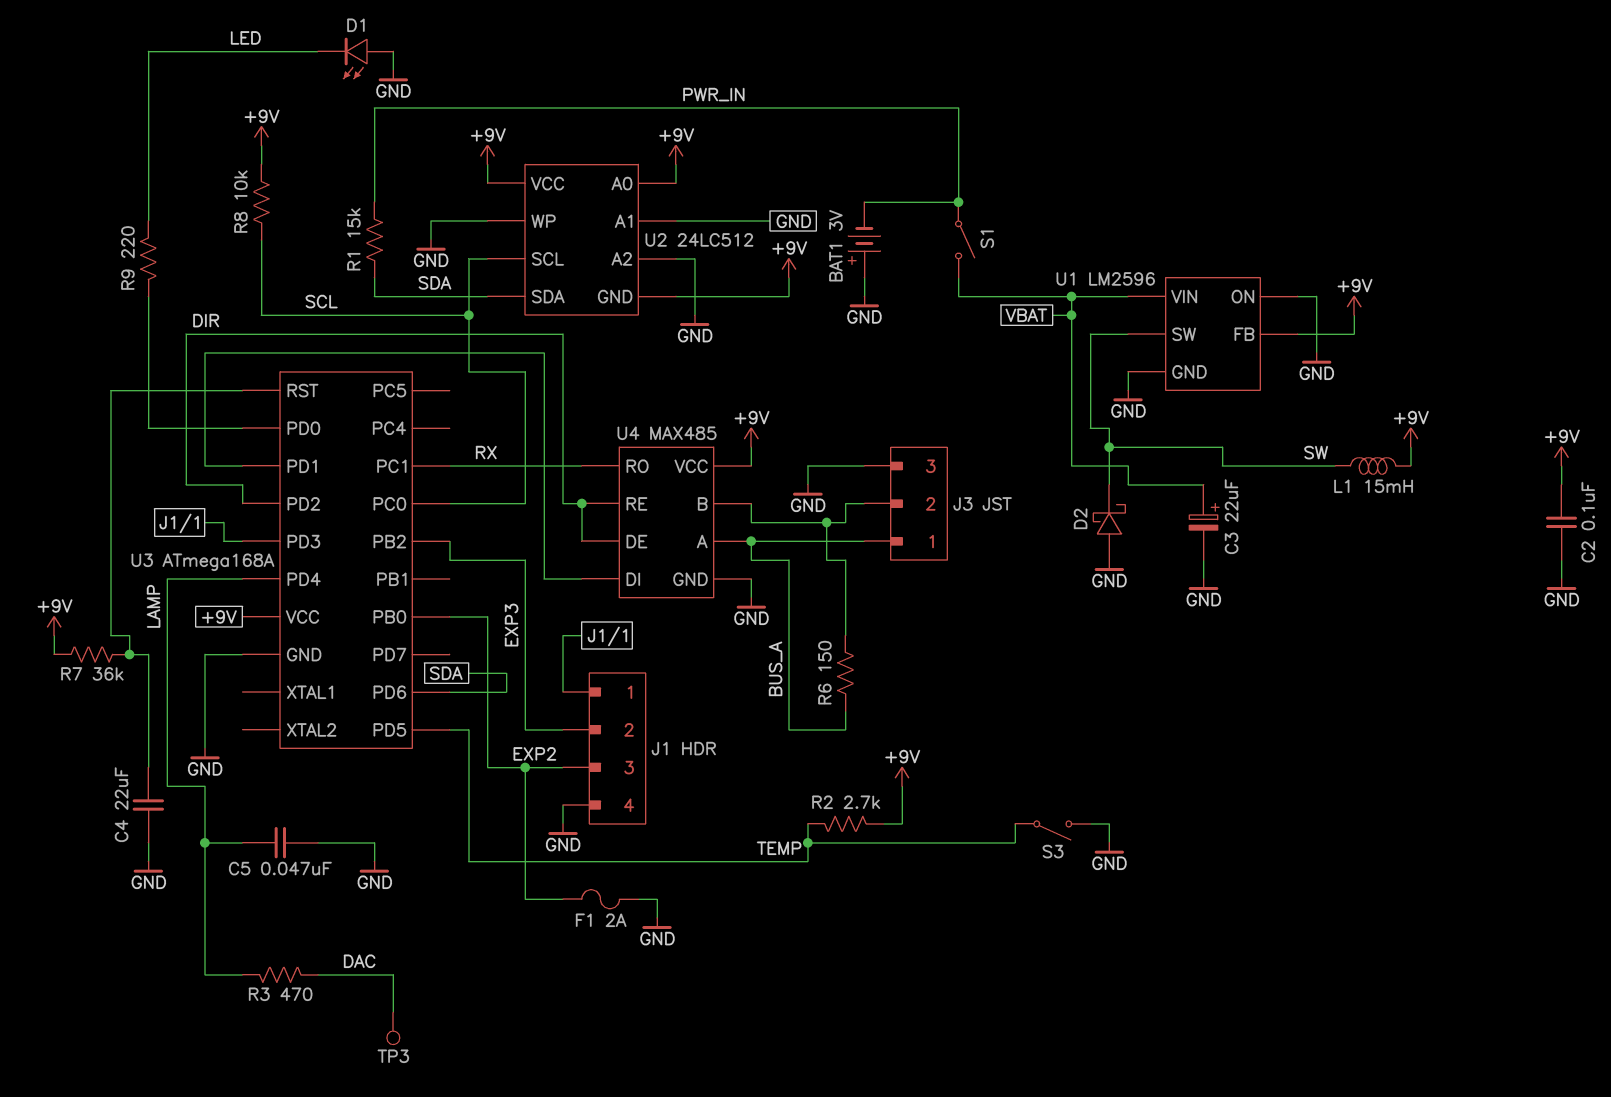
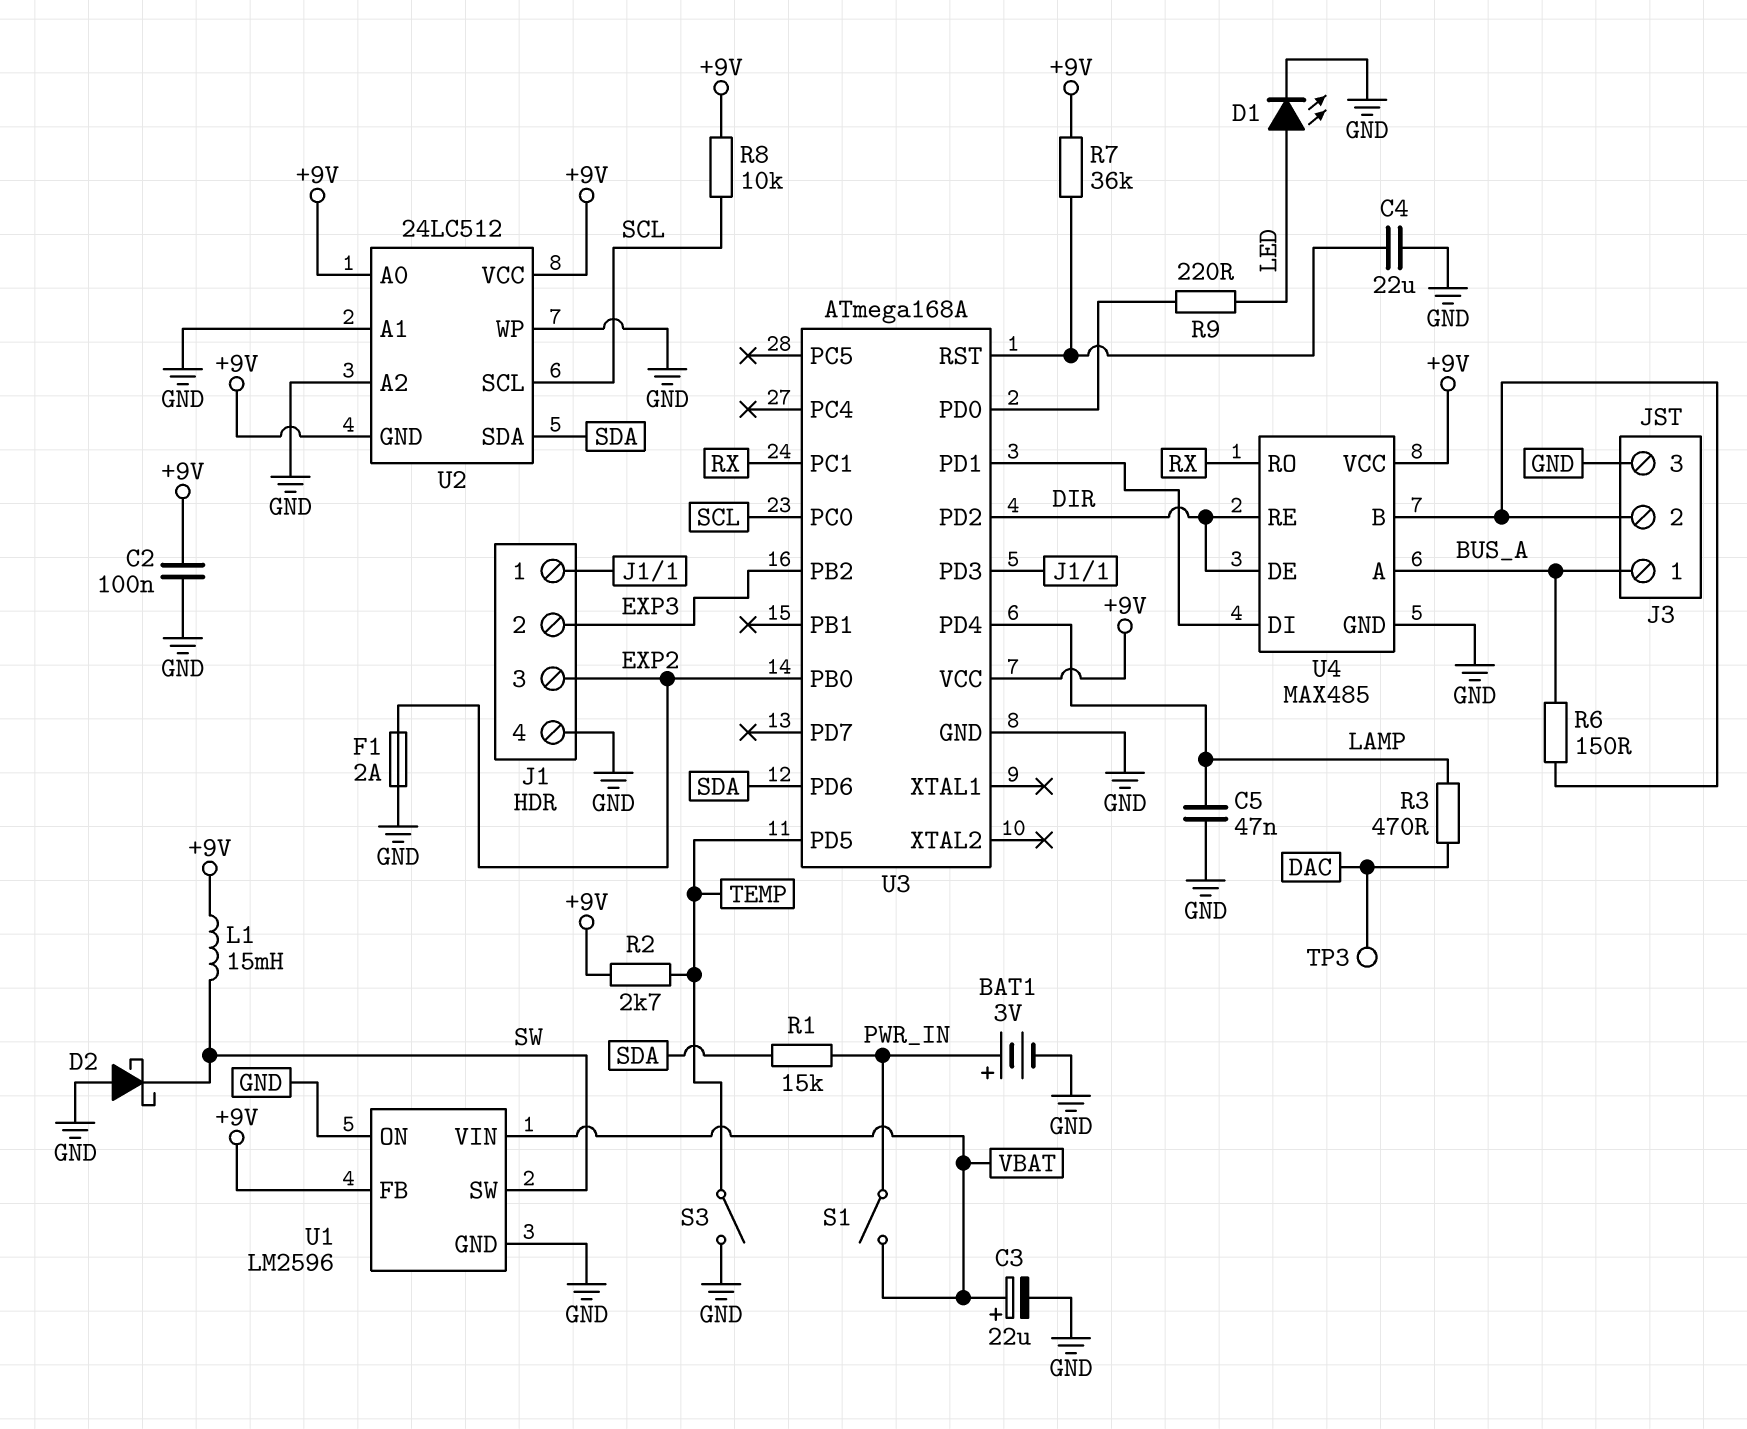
BAT1: 3V (plus GND, minus PWR_IN) -> 3V (plus PWR_IN, minus GND)
D1: LED (A GND, K LED) -> LED (A LED, K GND)

